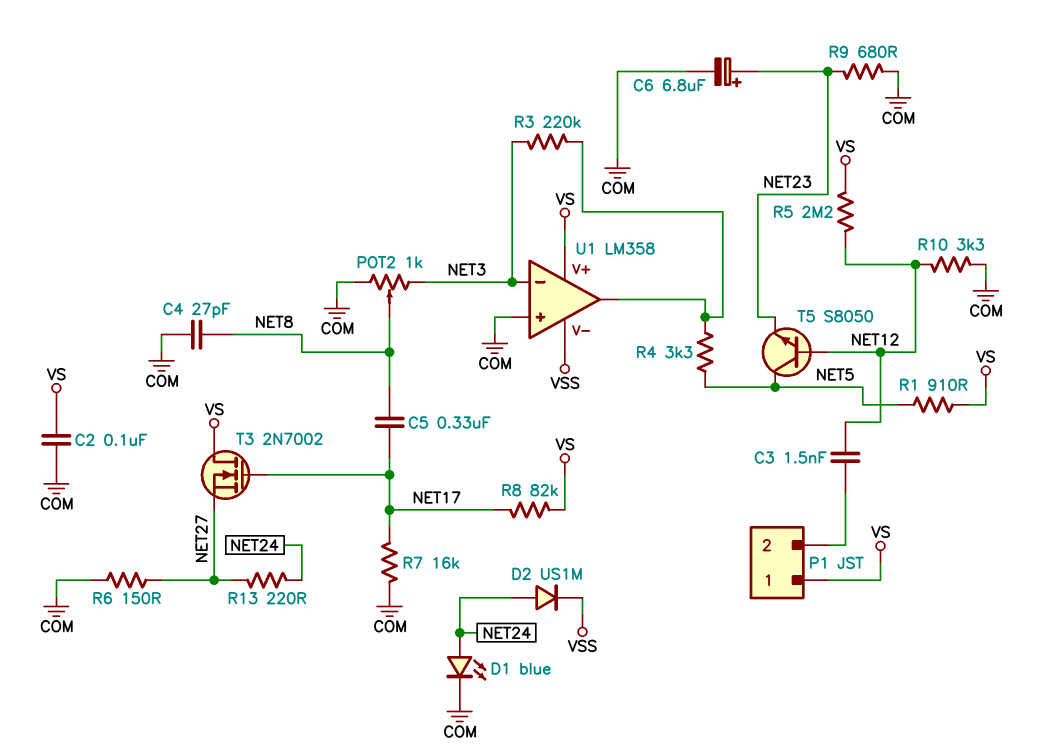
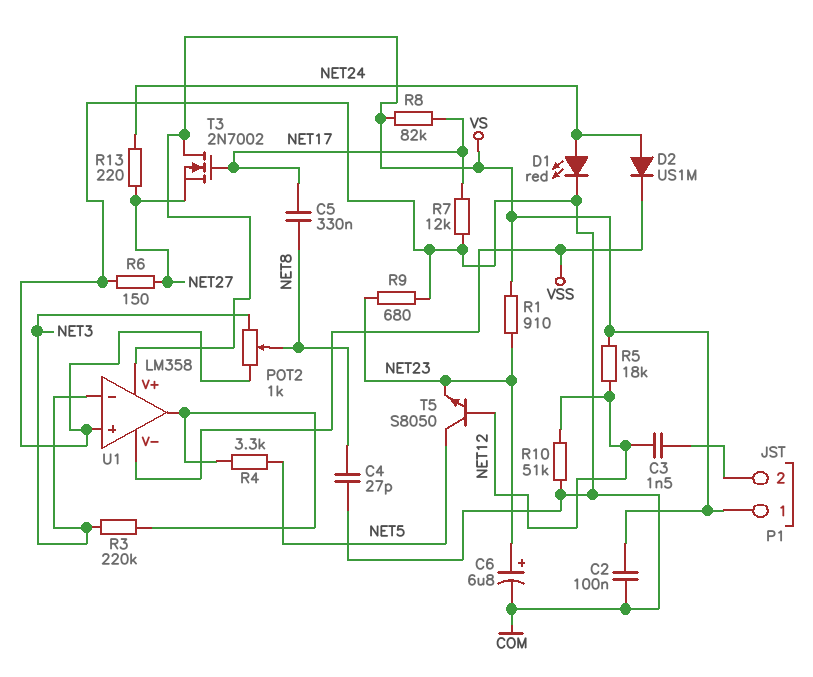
D1: LED blue (A NET24, K COM) -> LED red (A NET24, K COM)
R1: 910 (NET5, VS) -> 910 (NET23, VS)
R5: 2.2M (NET12, VS) -> 18k (NET12, VS)
R7: 16k (COM, NET17) -> 12k (COM, NET17)
R10: 3.3k (COM, NET12) -> 51k (COM, NET12)

